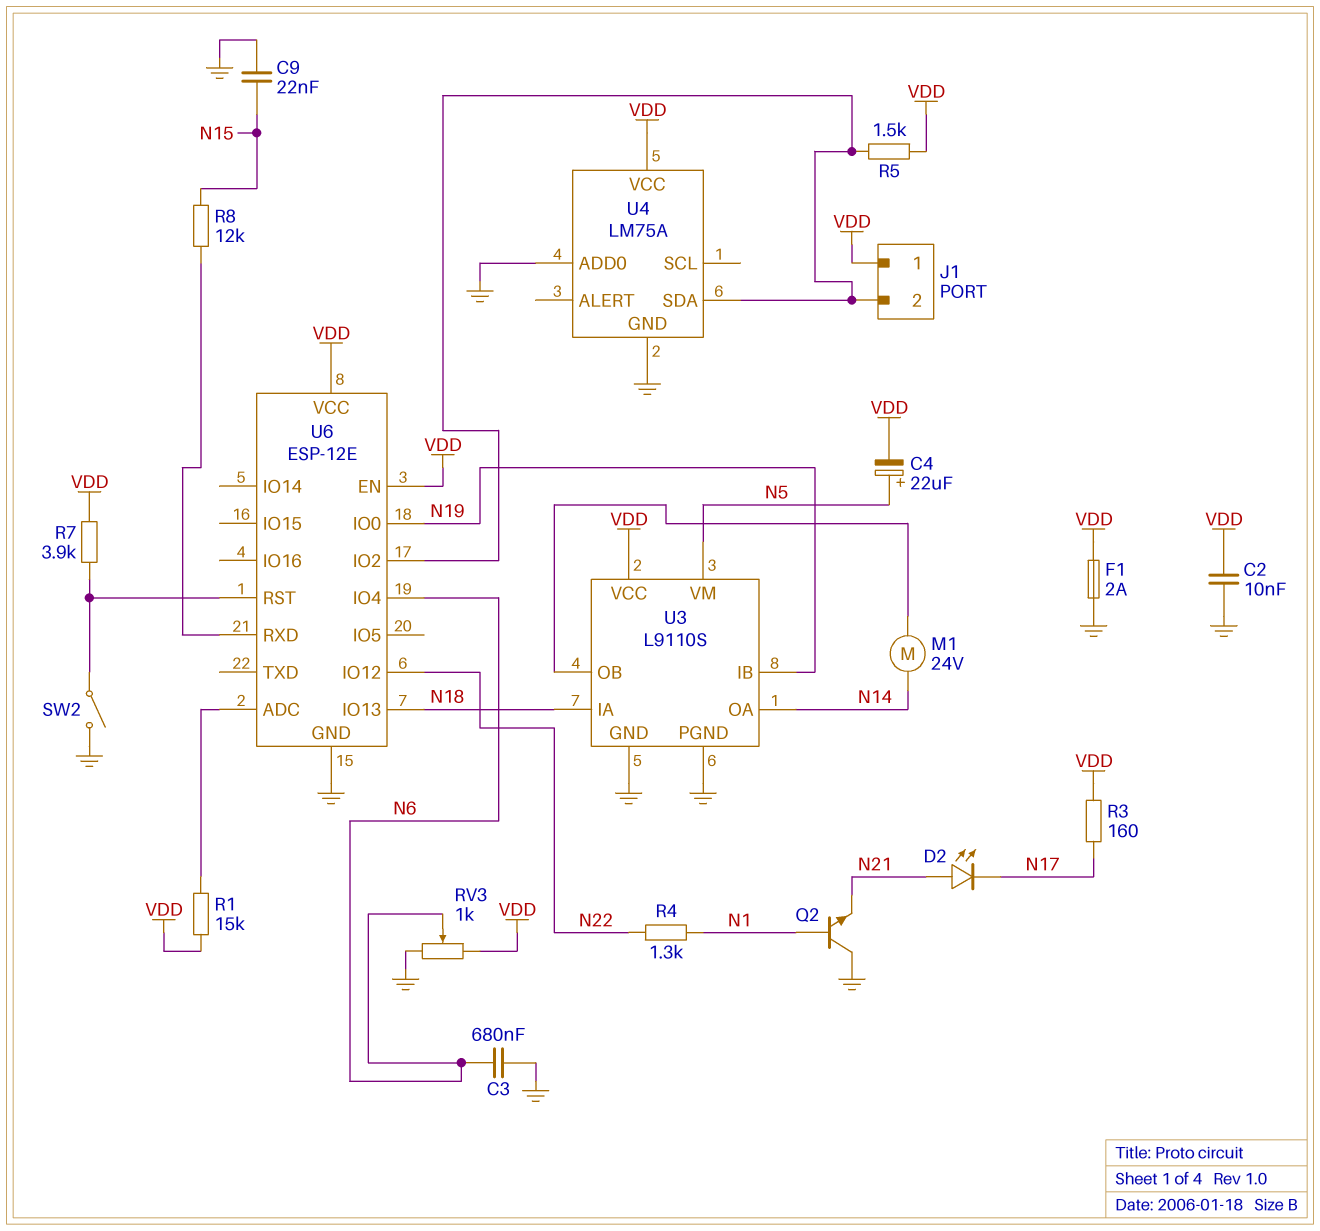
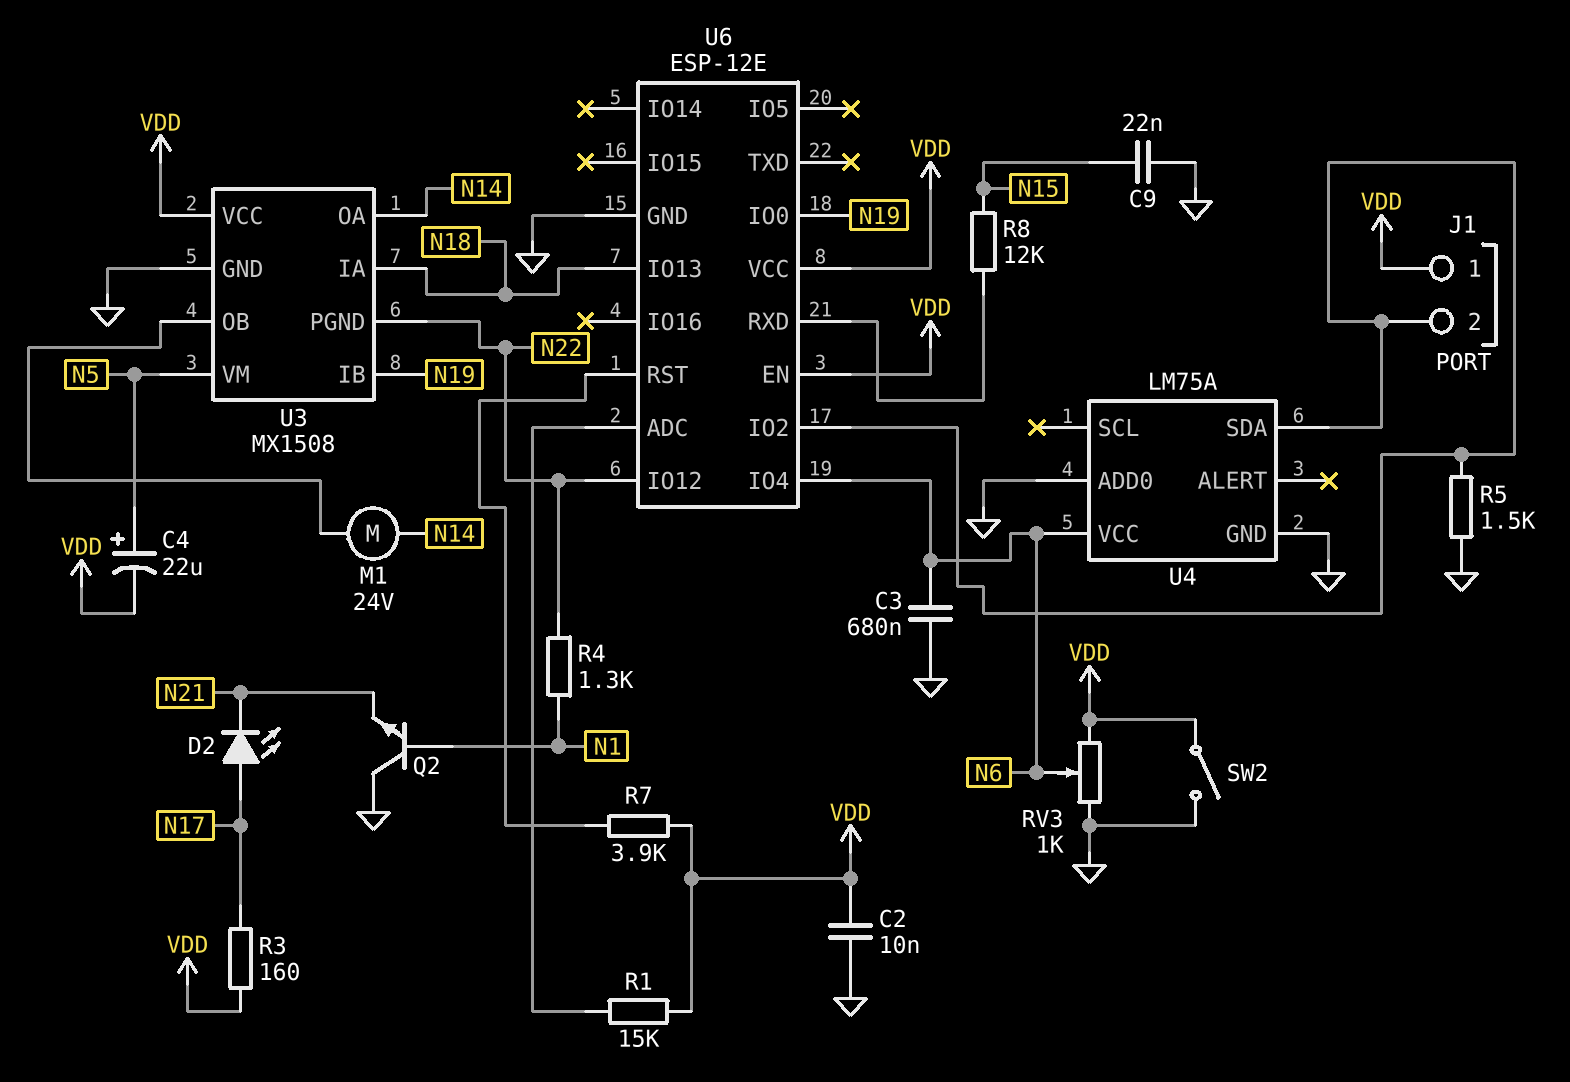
D2: LED (A N21, K N17) -> LED (A N17, K N21)
F1: 2A (GND, VDD) -> none
R5: 1.5k (J1/2, VDD) -> 1.5k (GND, J1/2)
SW2: switch (GND, U6/RST) -> switch (GND, VDD)
U3: L9110S -> MX1508
U3 pin PGND: GND -> N22
U4 pin VCC: VDD -> N6

